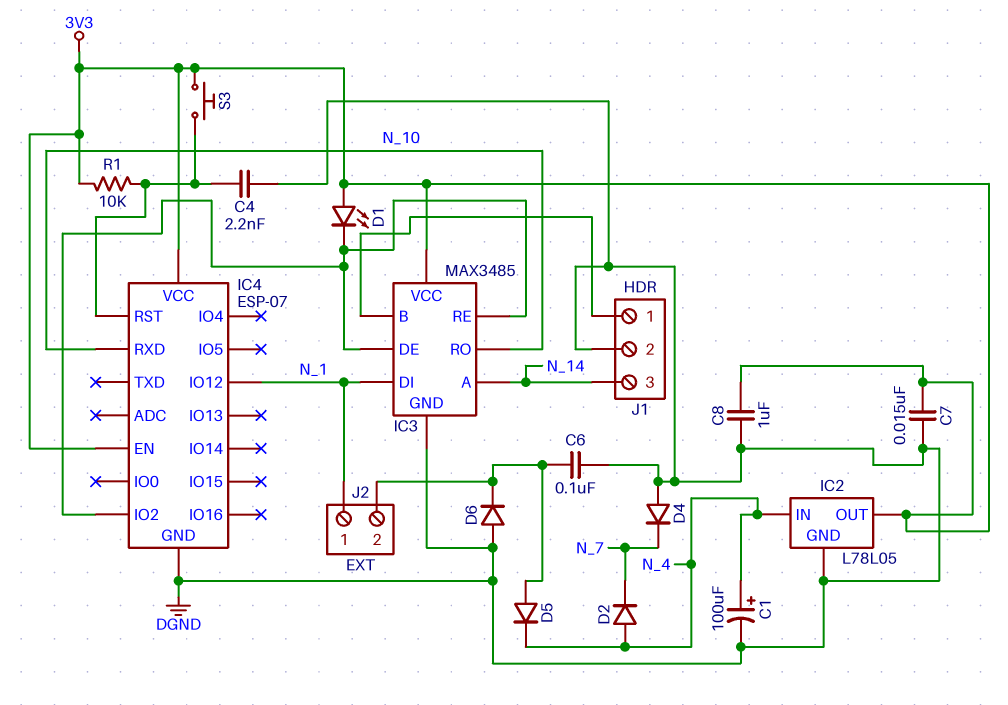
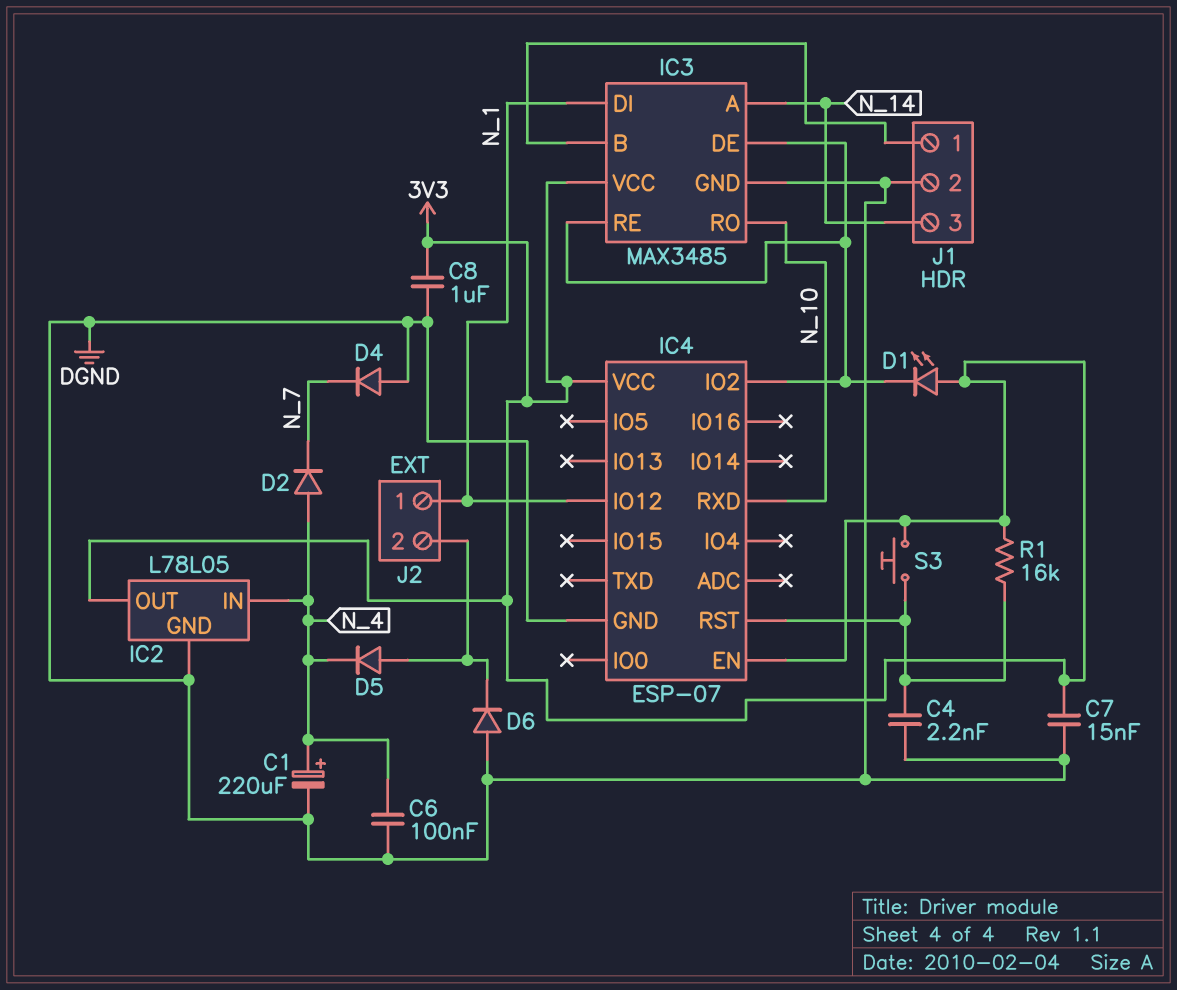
C1: 100uF (plus N_4, minus DGND) -> 220uF (plus N_4, minus DGND)
C6: 100nF (DGND, J2/2) -> 100nF (DGND, N_4)
R1: 10k (3V3, IC4/RST) -> 16k (3V3, IC4/RST)

